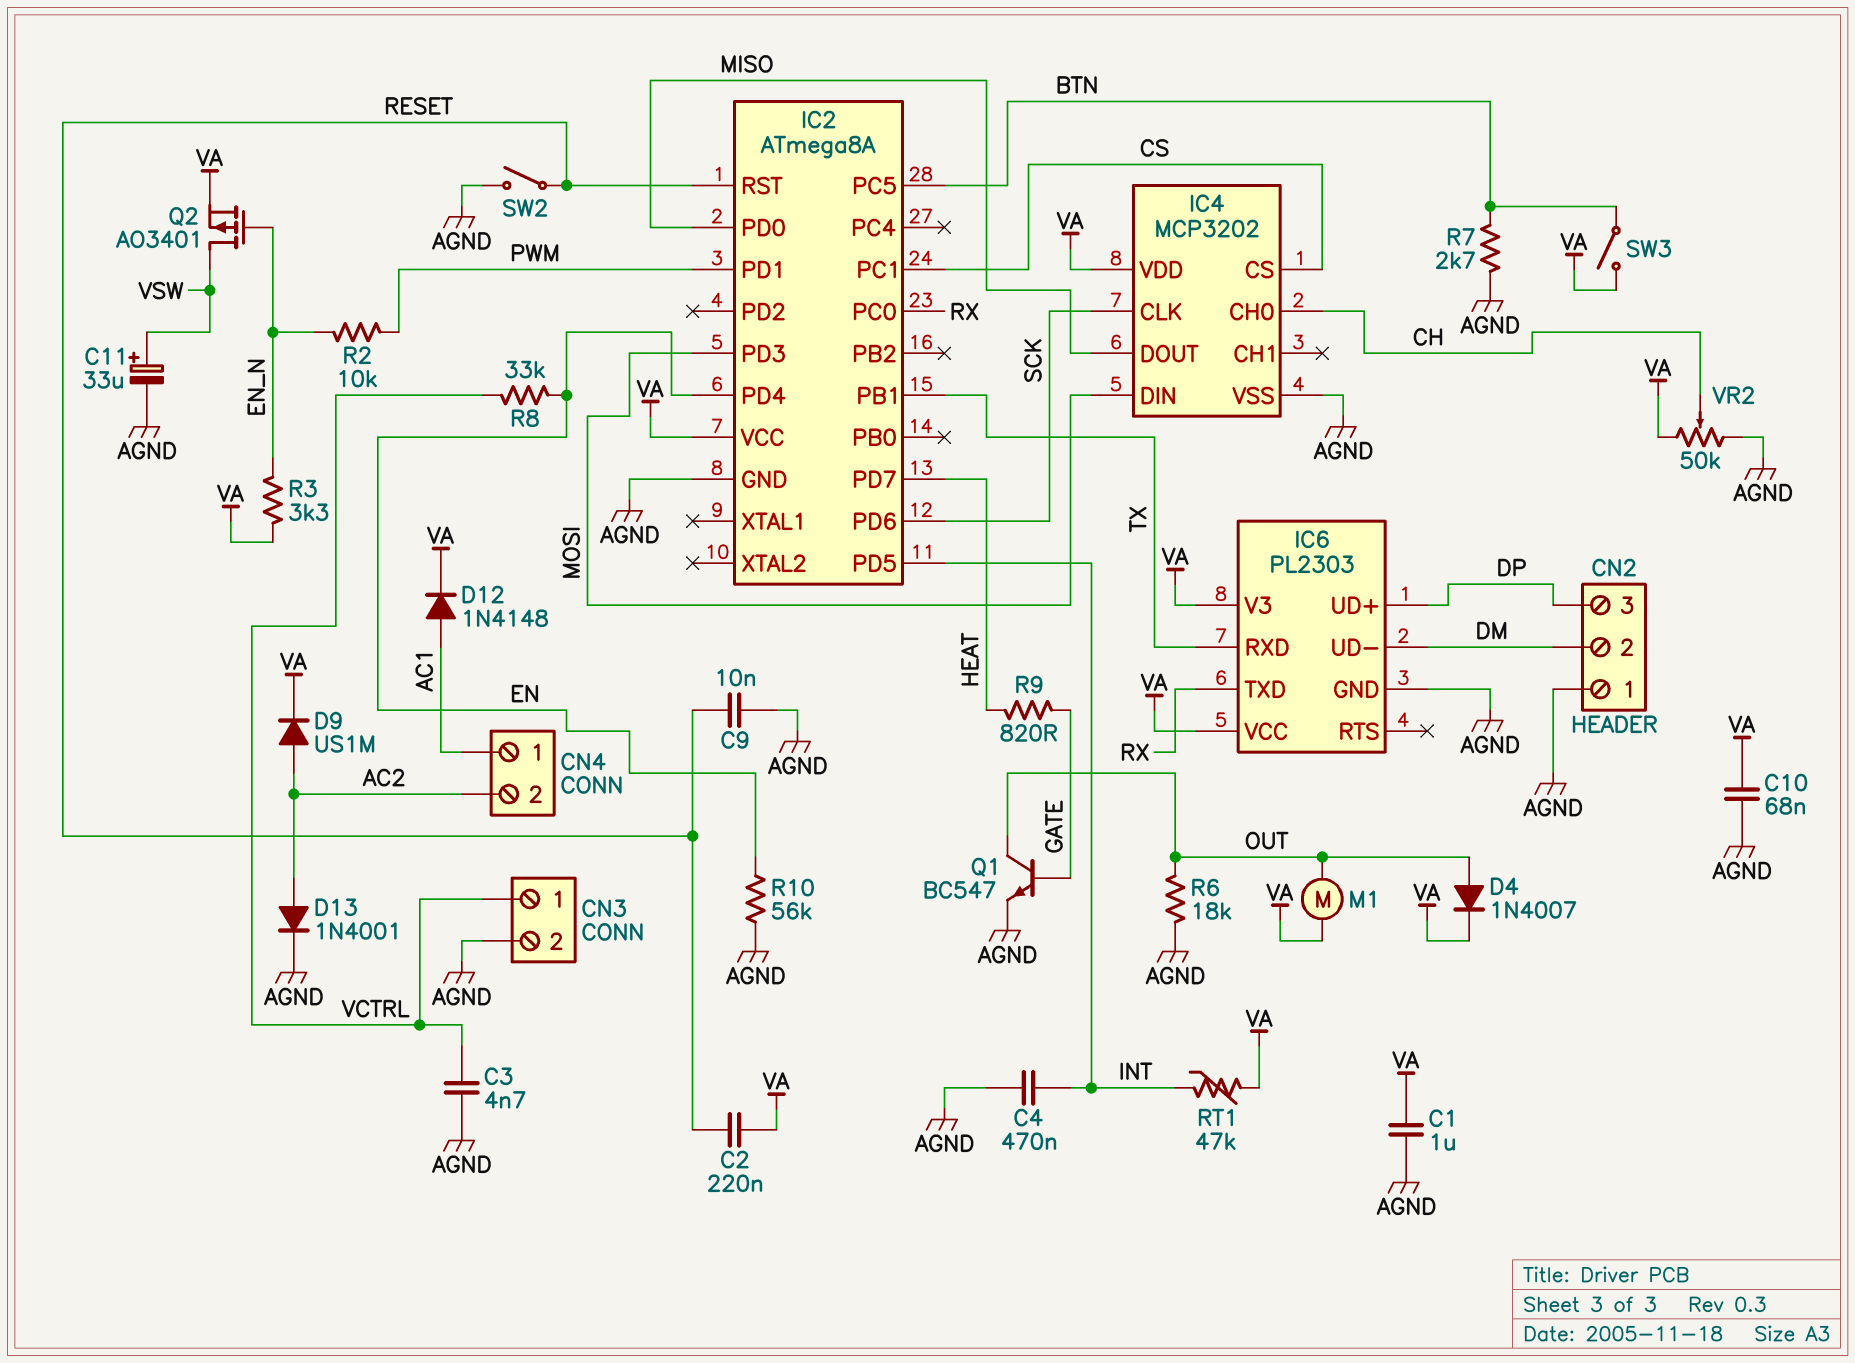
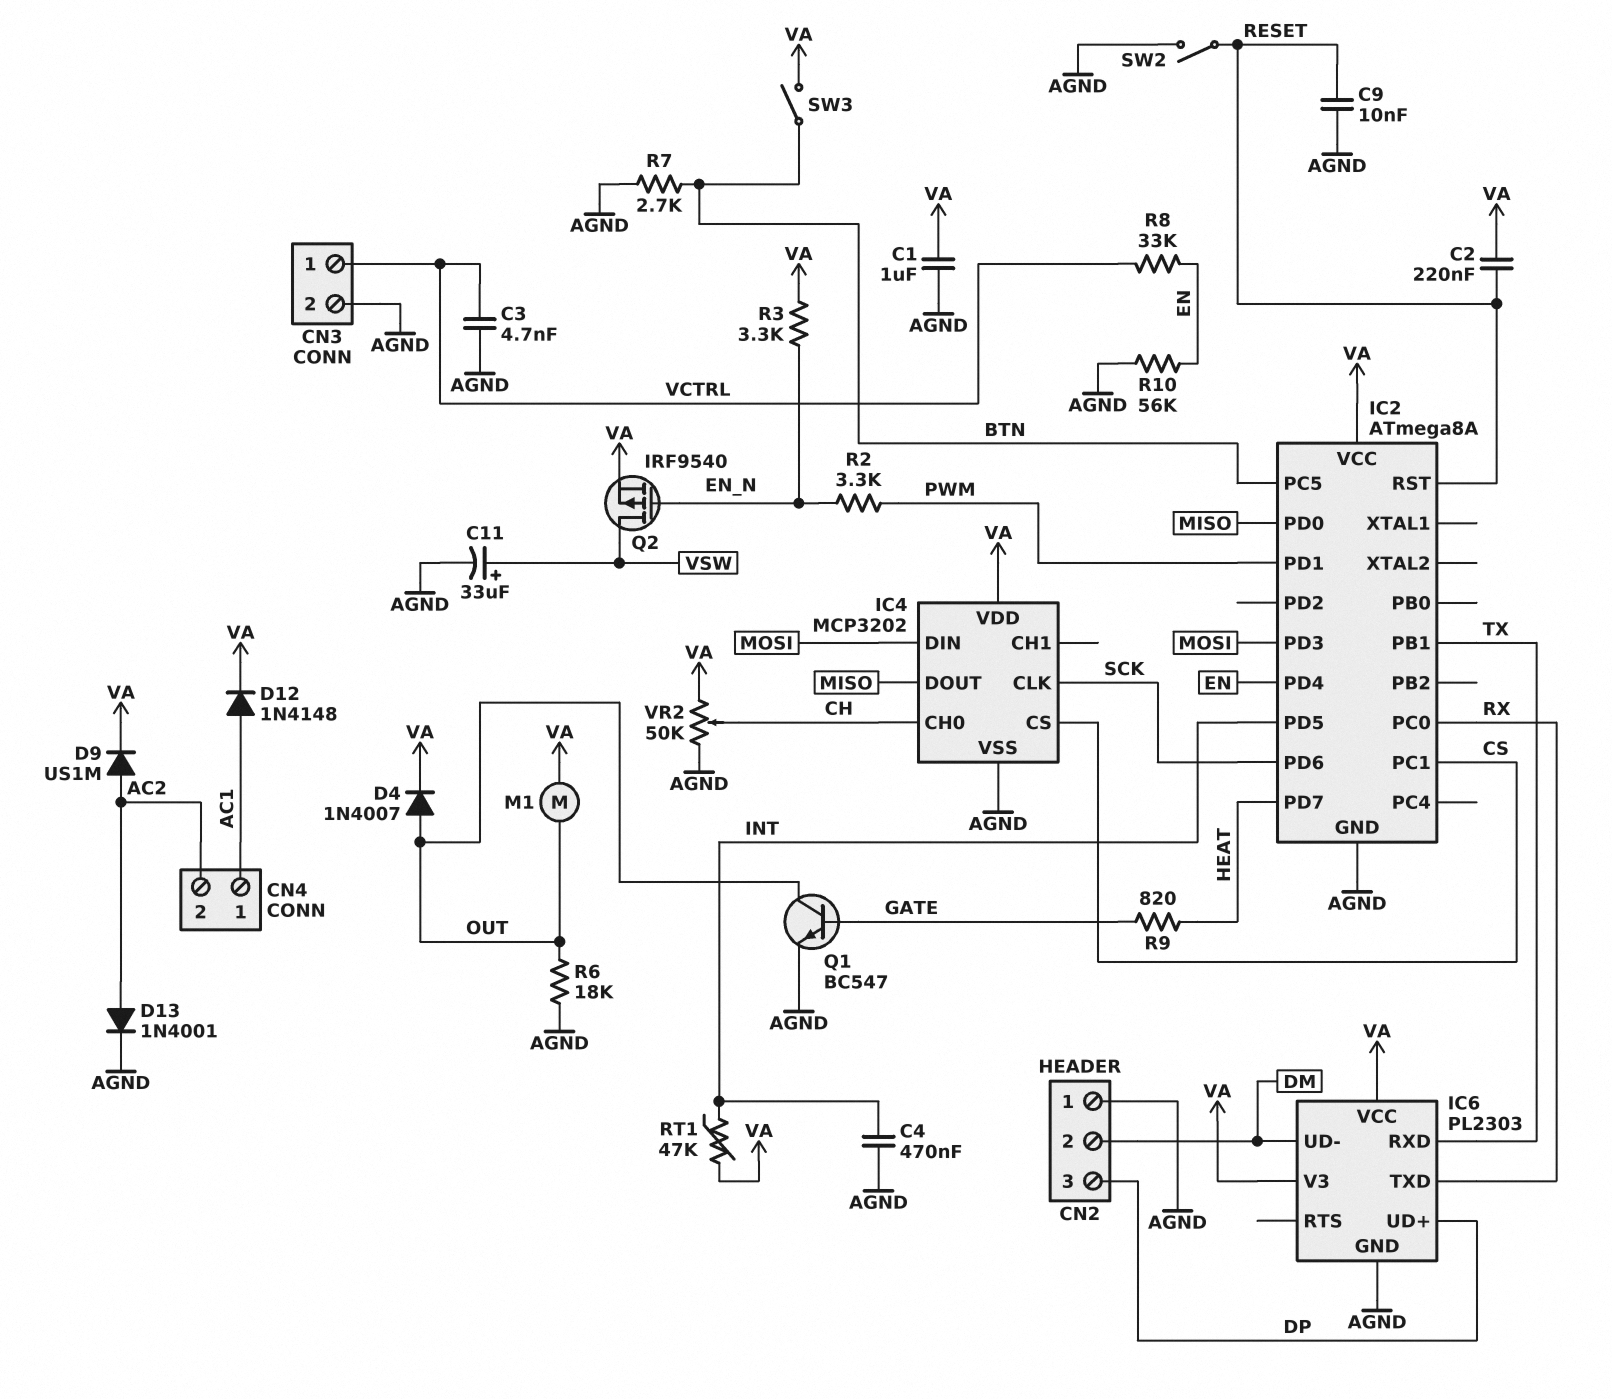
C10: 68nF (AGND, VA) -> none
Q2: PMOS AO3401 (G EN_N, D VSW, S VA) -> PMOS IRF9540 (G EN_N, D VSW, S VA)
R2: 10k (EN_N, PWM) -> 3.3k (EN_N, PWM)

